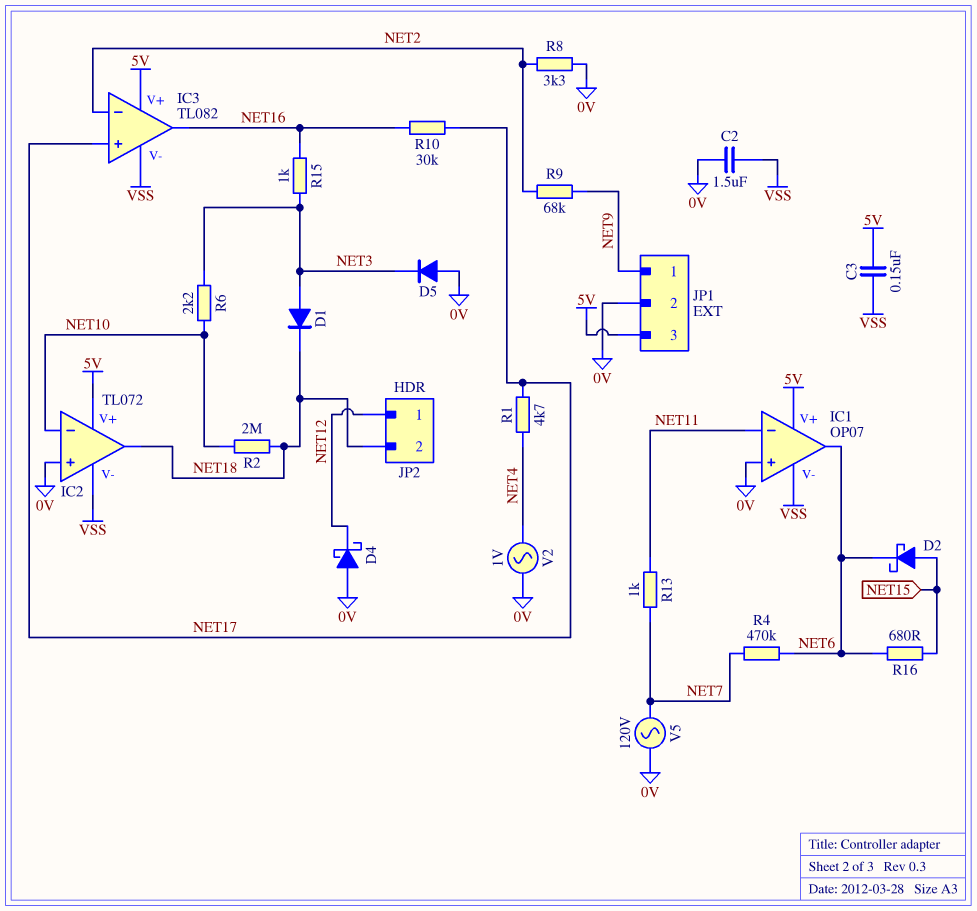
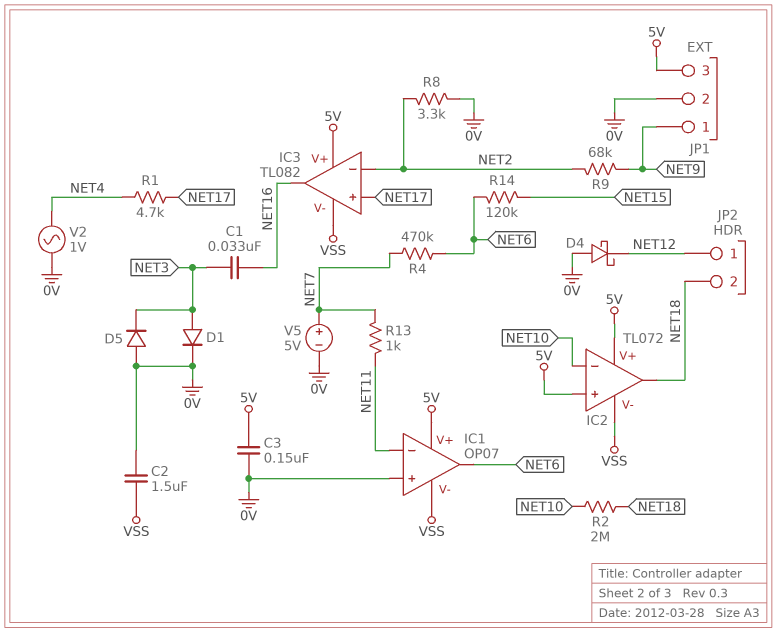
C1: none -> 33nF (NET3, NET16)
C3: 150nF (5V, VSS) -> 150nF (0V, 5V)
D1: diode (A NET3, K NET18) -> diode (A NET3, K 0V)
D2: schottky (A NET15, K NET6) -> none
IC2 pin in+: 0V -> 5V
R6: 2.2k (NET3, NET10) -> none
R10: 30k (NET16, NET17) -> none
R14: none -> 120k (NET6, NET15)
R15: 1k (NET3, NET16) -> none
R16: 680 (NET6, NET15) -> none
V5: AC 120V (0V, NET7) -> 5V (plus NET7, minus 0V)

